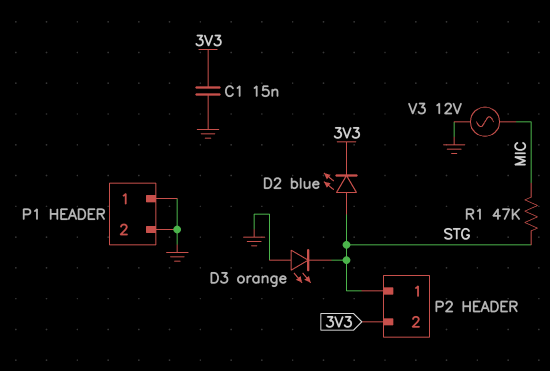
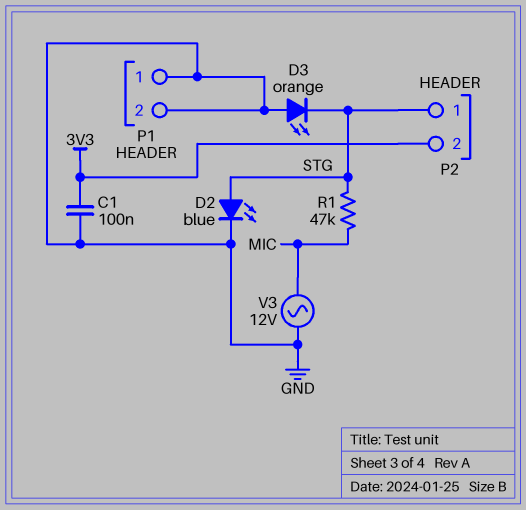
C1: 15nF (3V3, GND) -> 100nF (3V3, GND)
D2: LED blue (A STG, K 3V3) -> LED blue (A STG, K GND)

